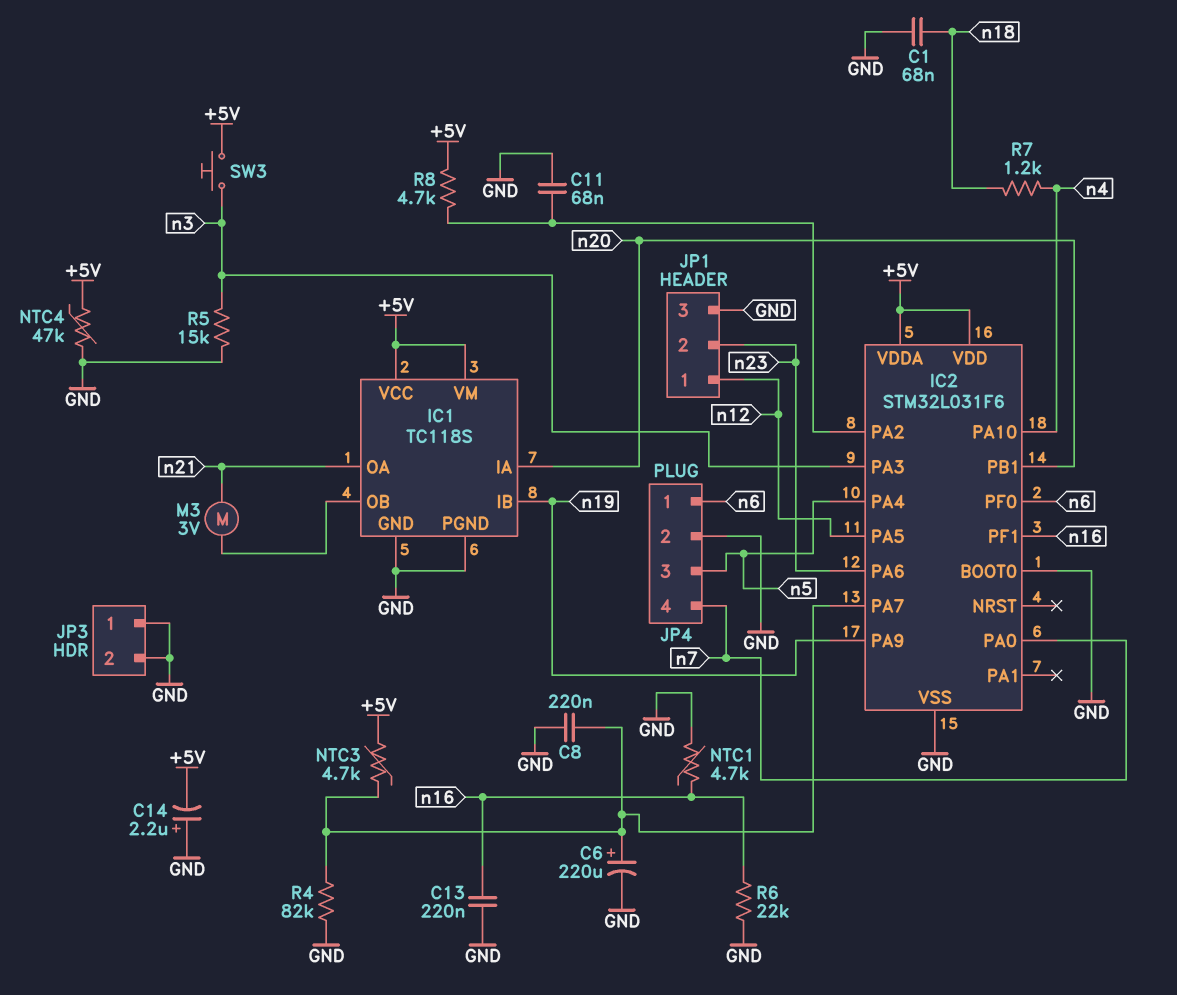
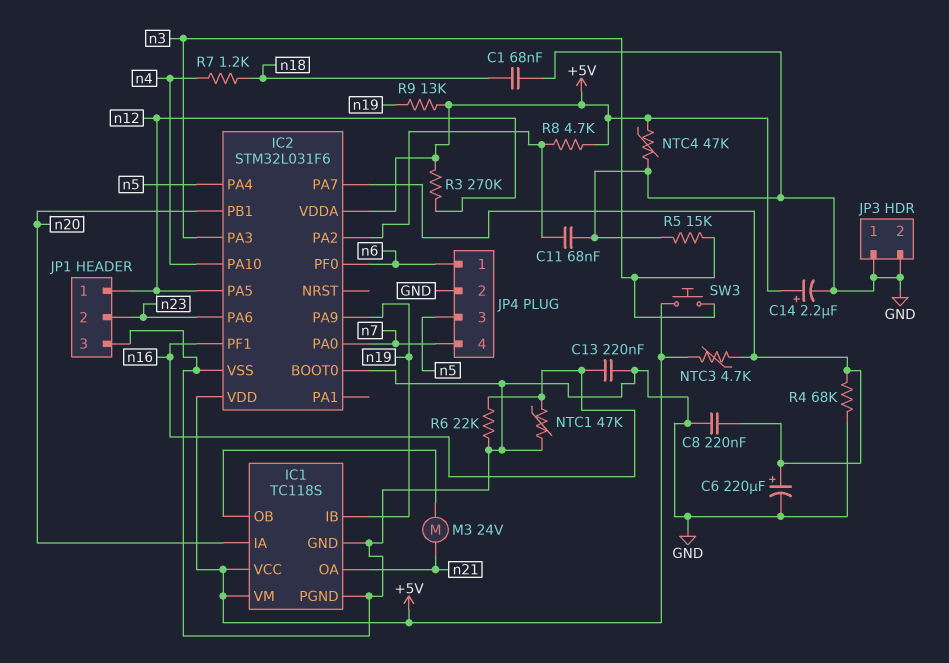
C14: 2.2uF (plus GND, minus +5V) -> 2.2uF (plus +5V, minus GND)
M3: motor 3V (IC1/OB, n21) -> motor 24V (IC1/OB, n21)
NTC1: 4.7k (GND, n16) -> 47k (GND, n16)
R3: none -> 270k (+5V, n12)
R4: 82k (GND, IC2/PA7) -> 68k (GND, IC2/PA7)
R9: none -> 13k (+5V, n19)

